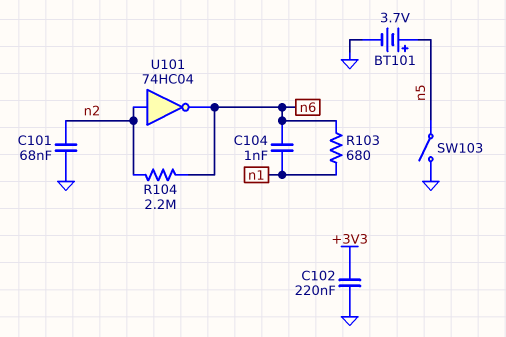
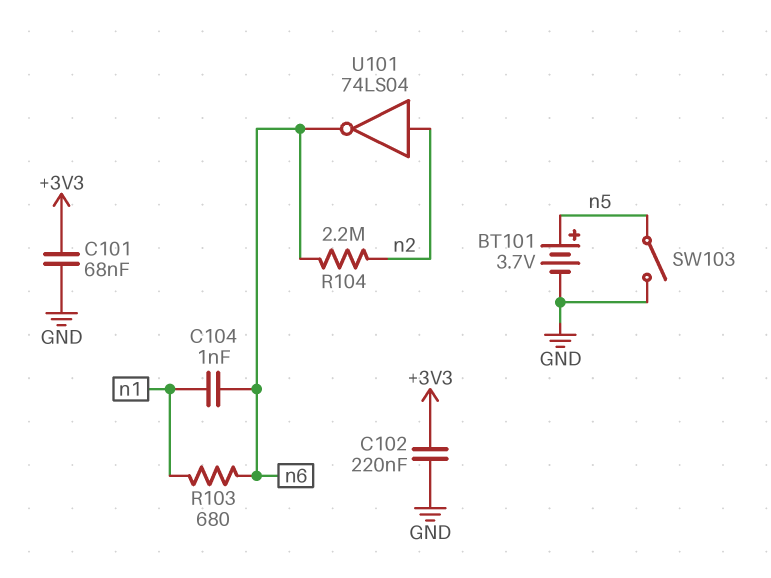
C101: 68nF (GND, n2) -> 68nF (+3V3, GND)
U101: NOT 74HC04 (in n2, out n6) -> NOT 74LS04 (in n2, out n6)

